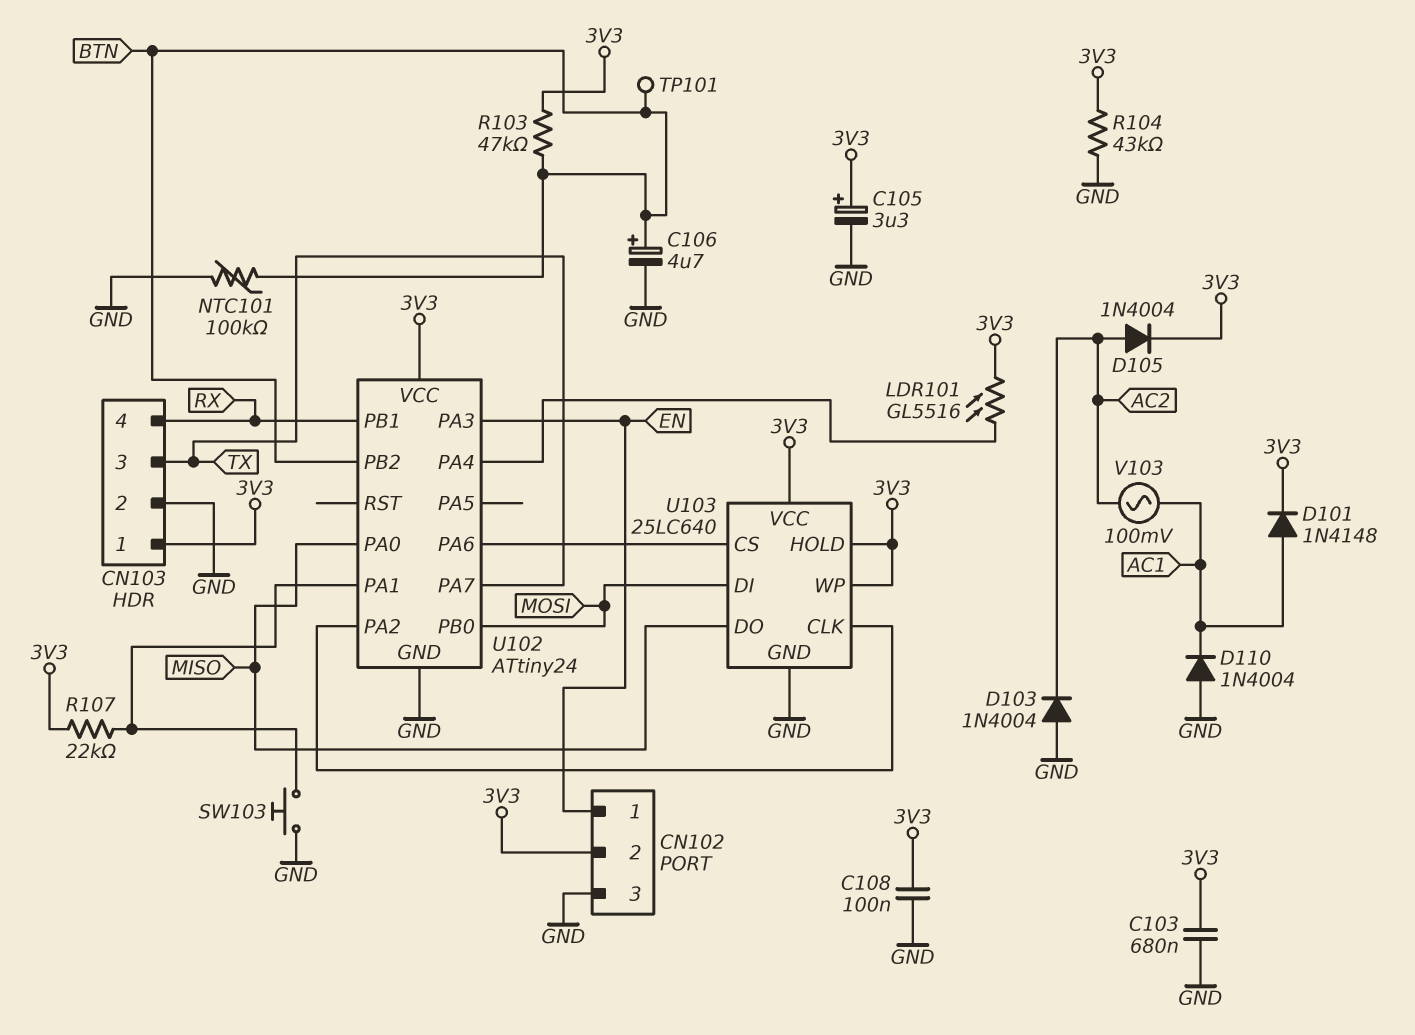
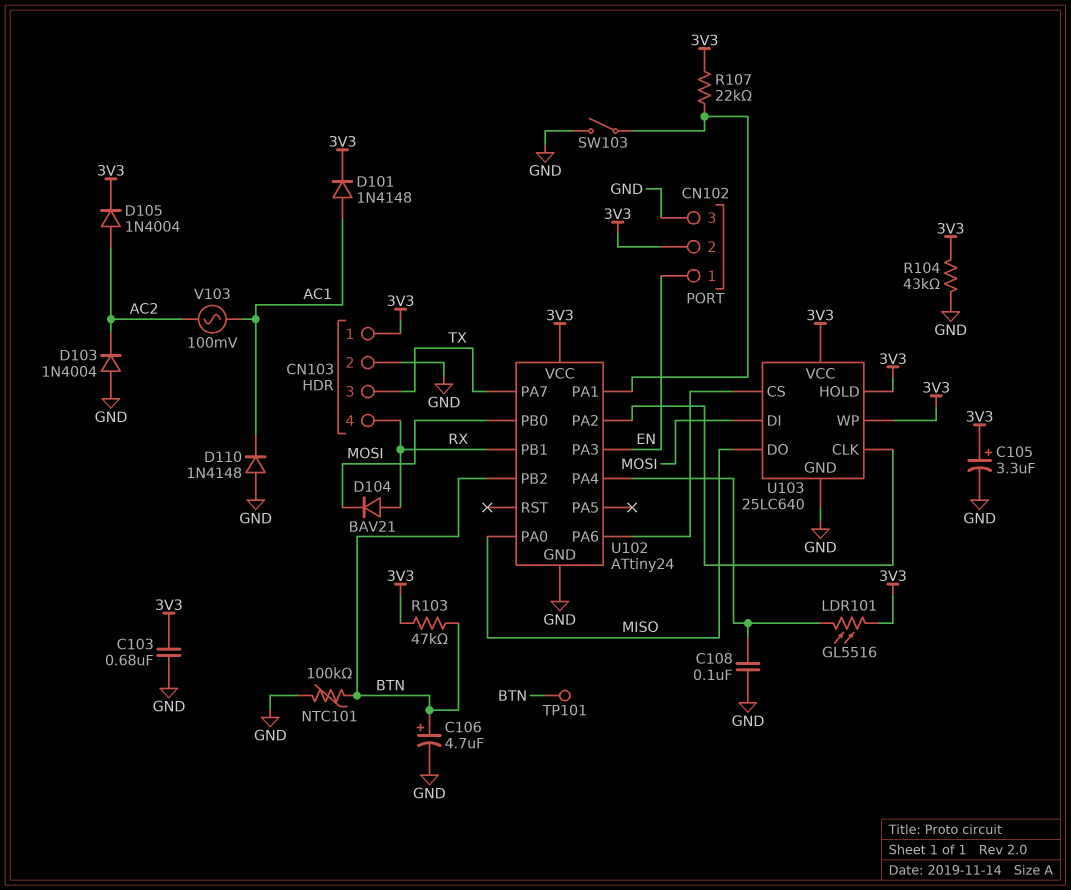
C108: 100nF (3V3, GND) -> 100nF (GND, U102/PA4)
D104: none -> diode BAV21 (A RX, K MOSI)
D110: diode 1N4004 (A GND, K AC1) -> diode 1N4148 (A GND, K AC1)
SW103: button (GND, U102/PA1) -> switch (GND, U102/PA1)

